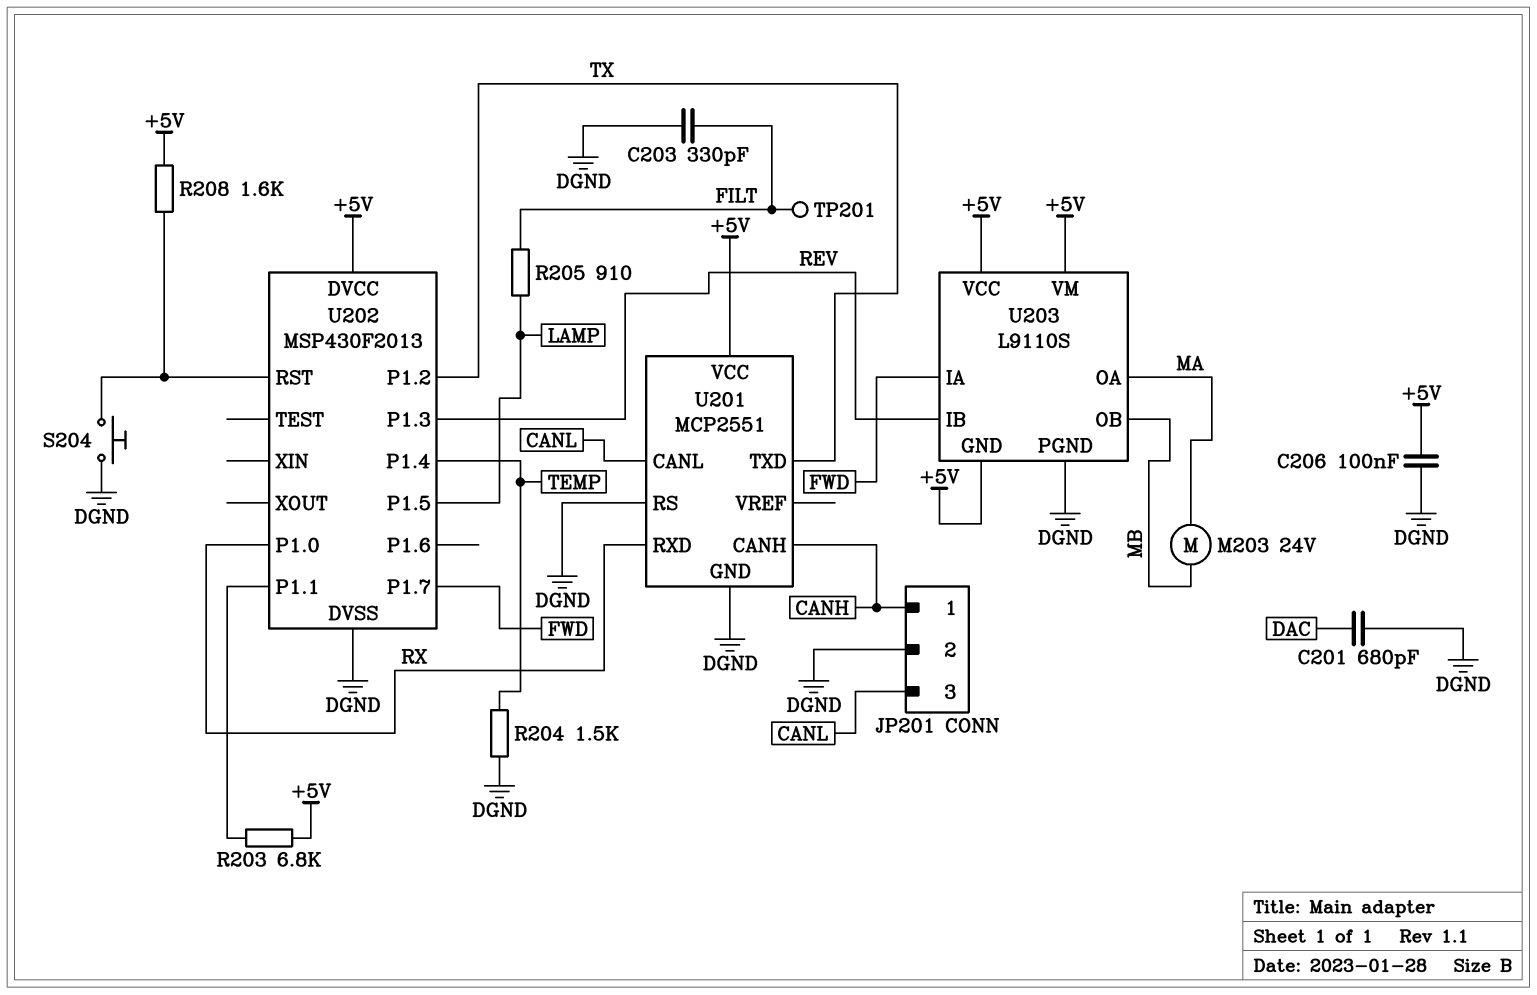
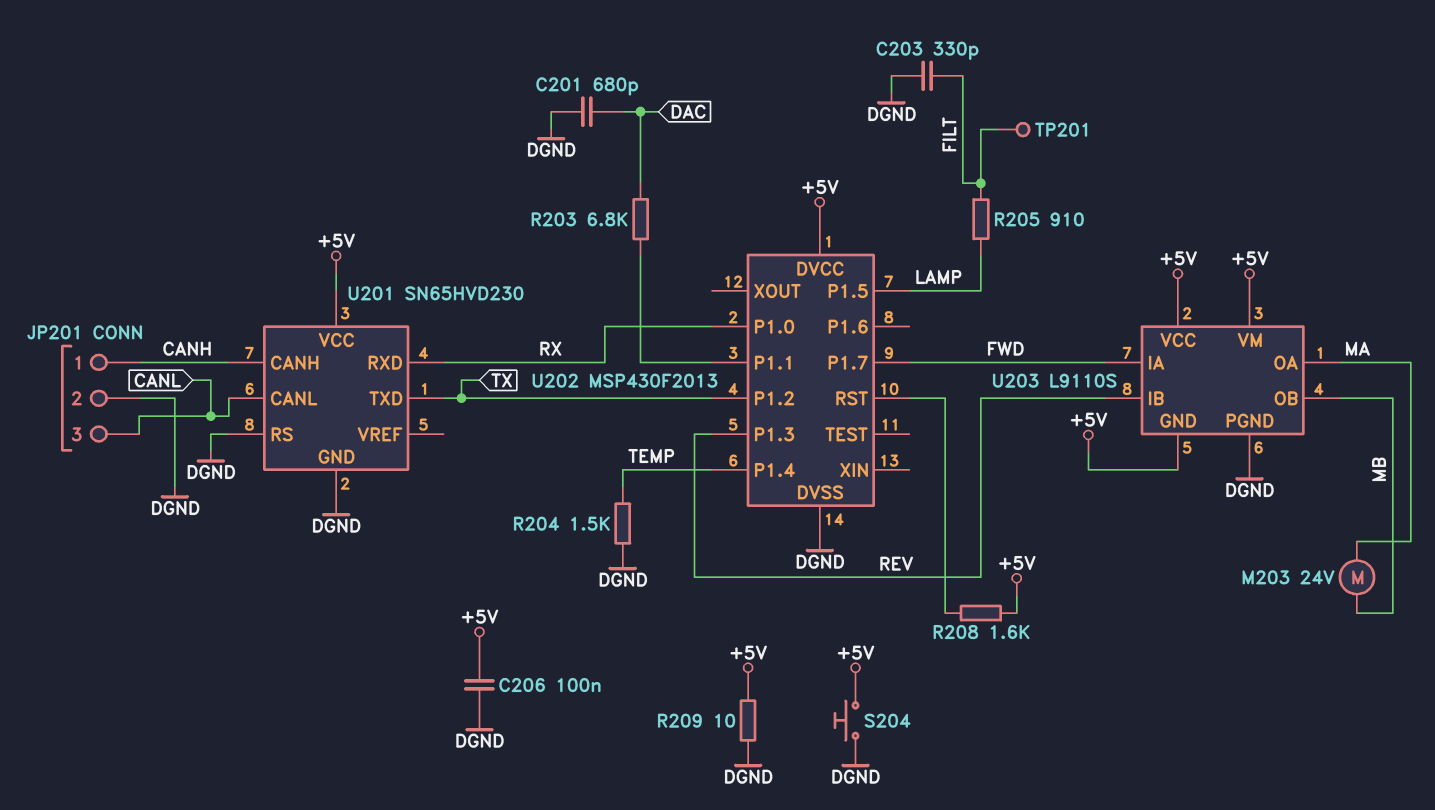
R203: 6.8k (+5V, U202/P1.1) -> 6.8k (DAC, U202/P1.1)
R209: none -> 10 (+5V, DGND)
S204: button (DGND, U202/RST) -> button (+5V, DGND)
U201: MCP2551 -> SN65HVD230

